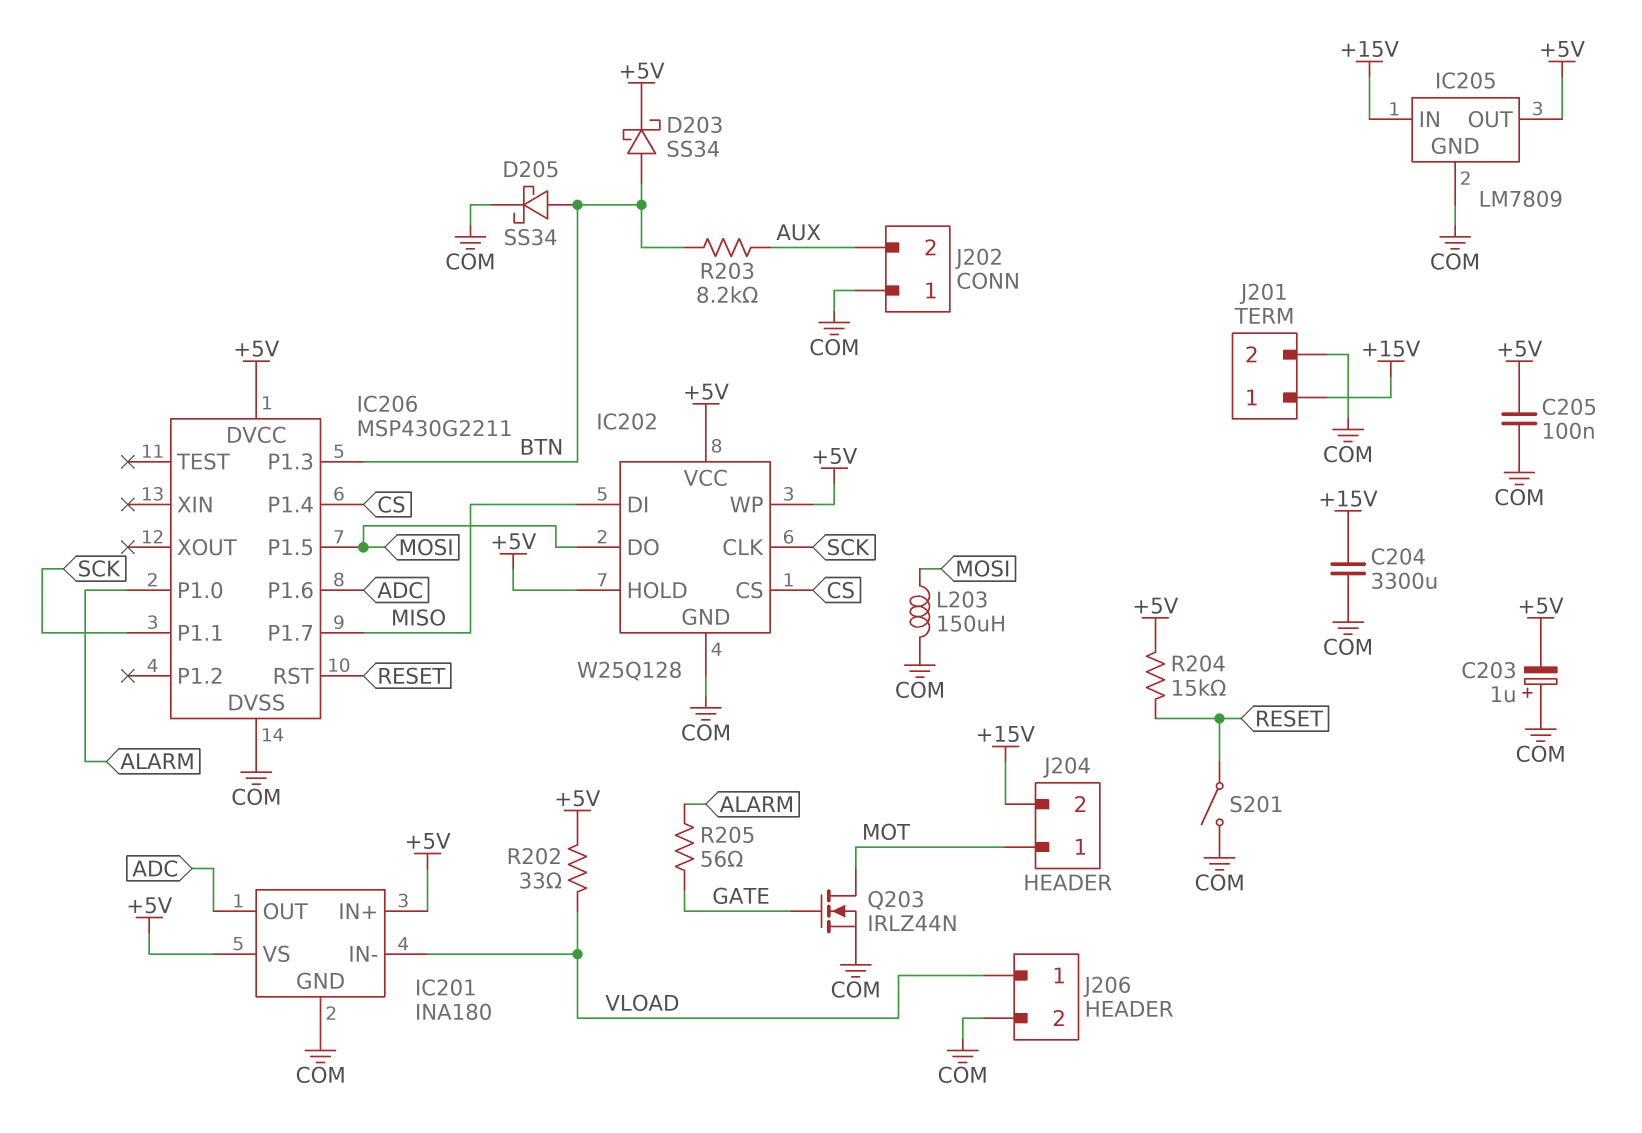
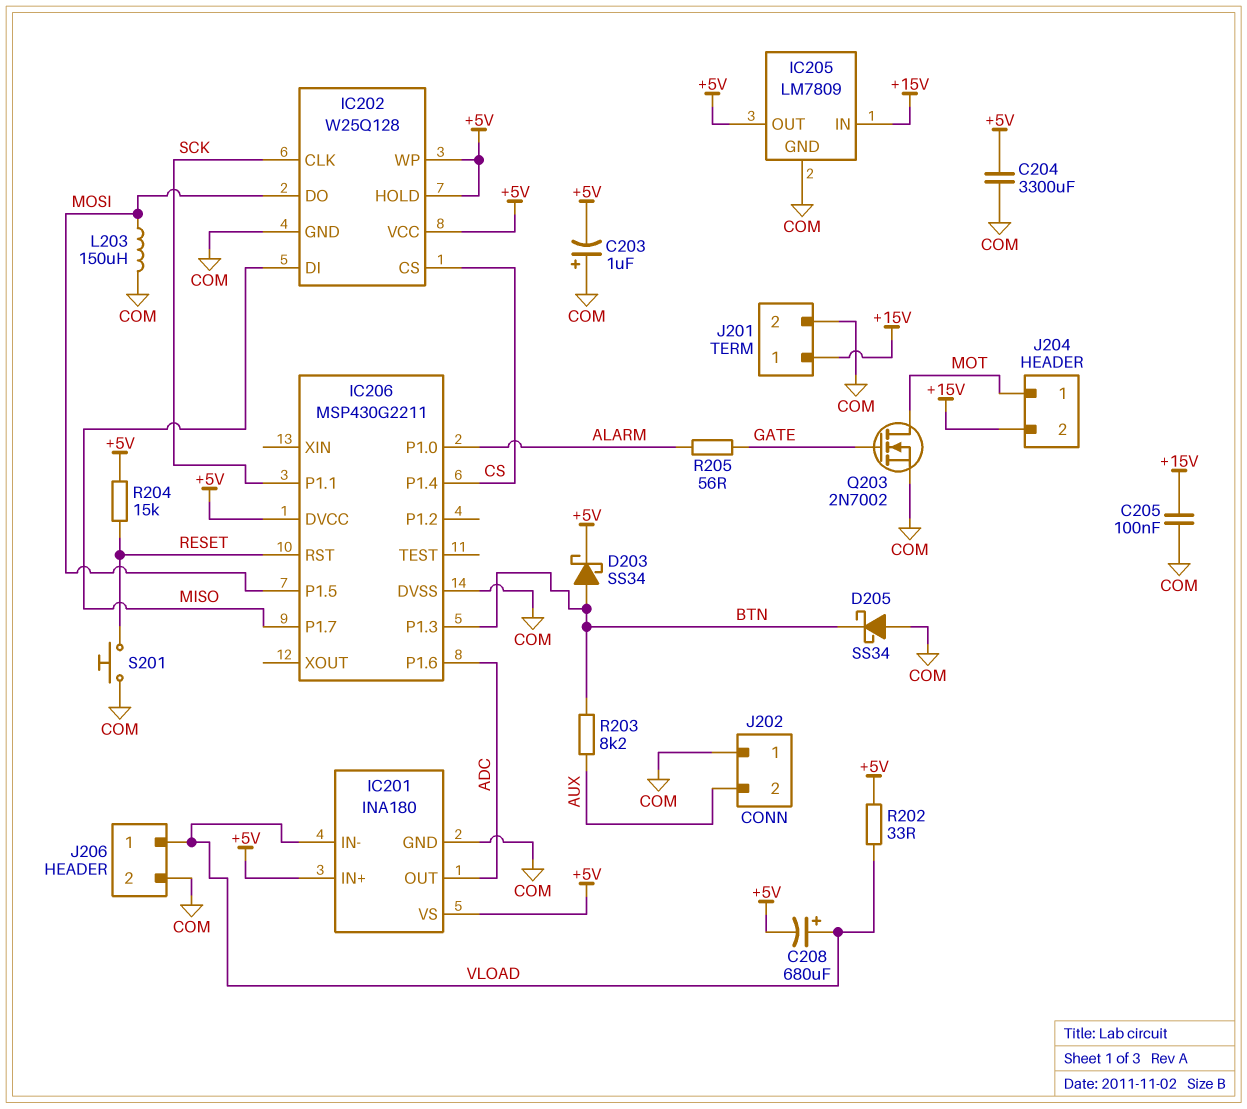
C204: 3300uF (+15V, COM) -> 3300uF (+5V, COM)
C205: 100nF (+5V, COM) -> 100nF (+15V, COM)
C208: none -> 680uF (plus VLOAD, minus +5V)
D205: schottky SS34 (A BTN, K COM) -> schottky SS34 (A COM, K BTN)
Q203: NMOS IRLZ44N (G GATE, D MOT, S COM) -> NMOS 2N7002 (G GATE, D MOT, S COM)
S201: switch (COM, RESET) -> button (COM, RESET)

